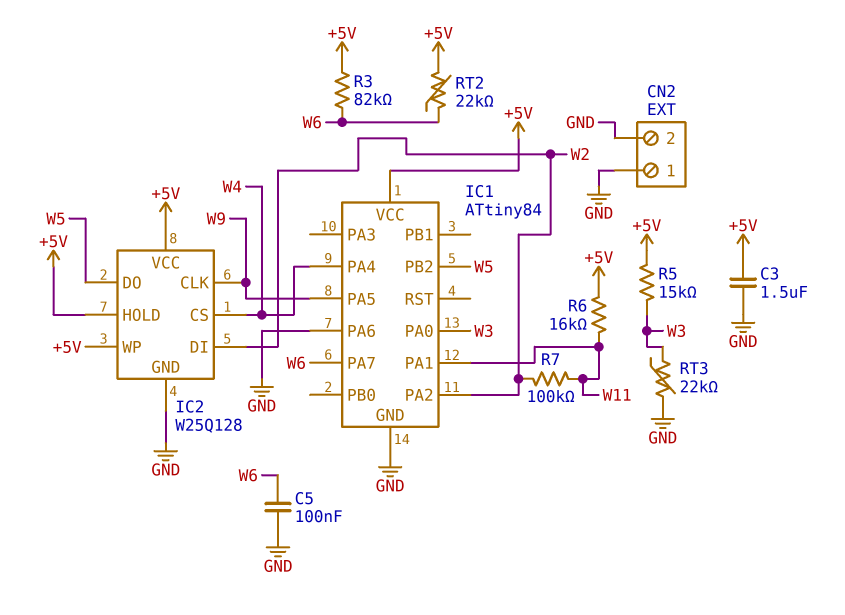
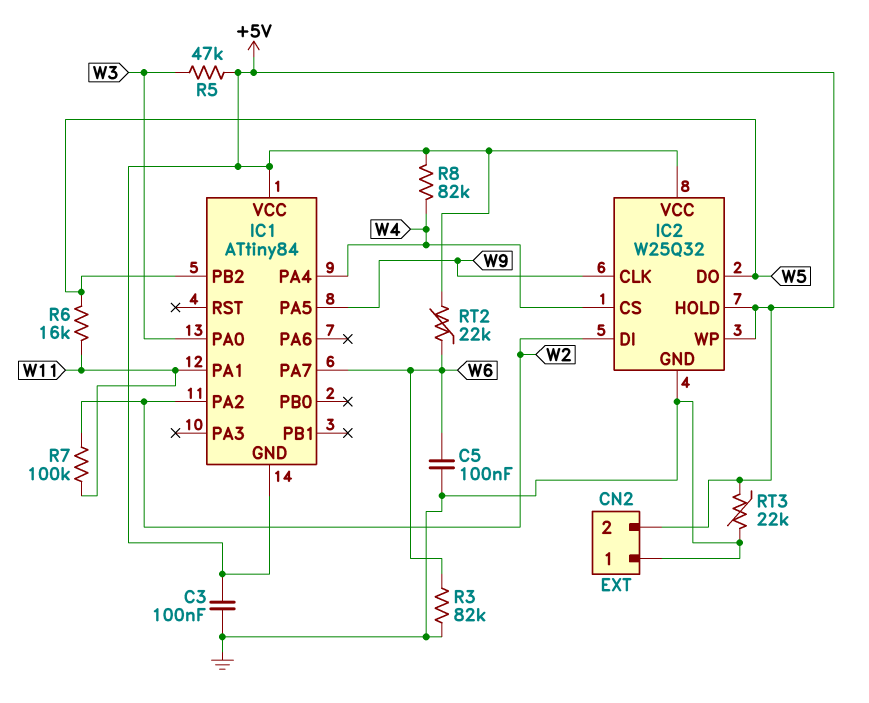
C3: 1.5uF (+5V, GND) -> 100nF (+5V, GND)
CN2 pin 2: GND -> +5V
IC1 pin GND: GND -> +5V
IC1 pin PA6: GND -> none
IC2: W25Q128 -> W25Q32
R3: 82k (+5V, W6) -> 82k (GND, W6)
R5: 15k (+5V, W3) -> 47k (+5V, W3)
R6: 16k (+5V, W11) -> 16k (W5, W11)
R8: none -> 82k (+5V, W4)
RT3: 22k (GND, W3) -> 22k (+5V, GND)

